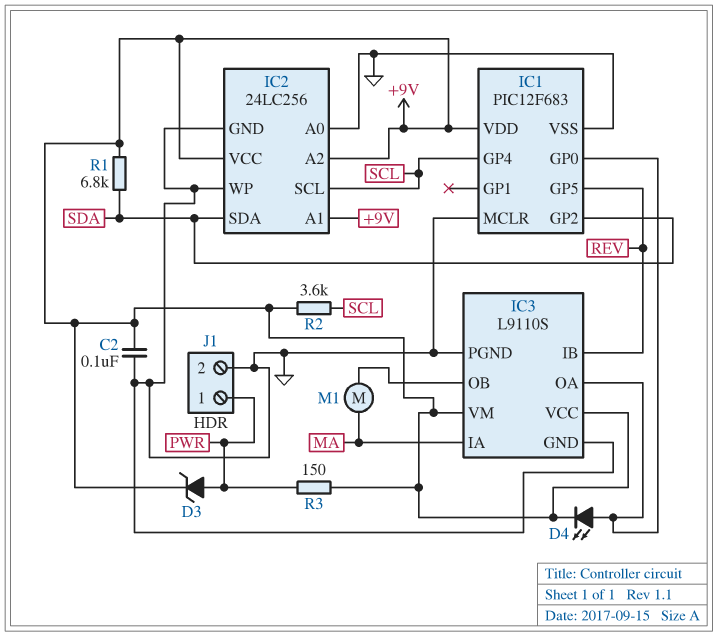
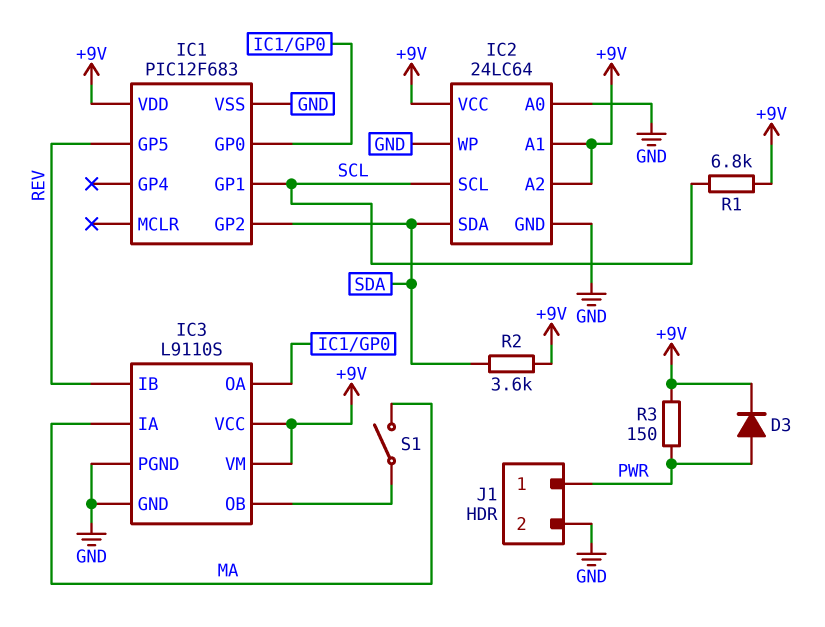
C2: 100nF (+9V, GND) -> none
D3: zener (A PWR, K +9V) -> diode (A PWR, K +9V)
D4: LED (A IC1/GP0, K +9V) -> none
IC1 pin GP1: none -> SCL
IC1 pin GP4: SCL -> none
IC1 pin MCLR: GND -> none
IC2: 24LC256 -> 24LC64
M1: motor (IC3/OB, MA) -> none
R1: 6.8k (+9V, SDA) -> 6.8k (+9V, SCL)
R2: 3.6k (+9V, SCL) -> 3.6k (+9V, SDA)
S1: none -> switch (IC3/OB, MA)

